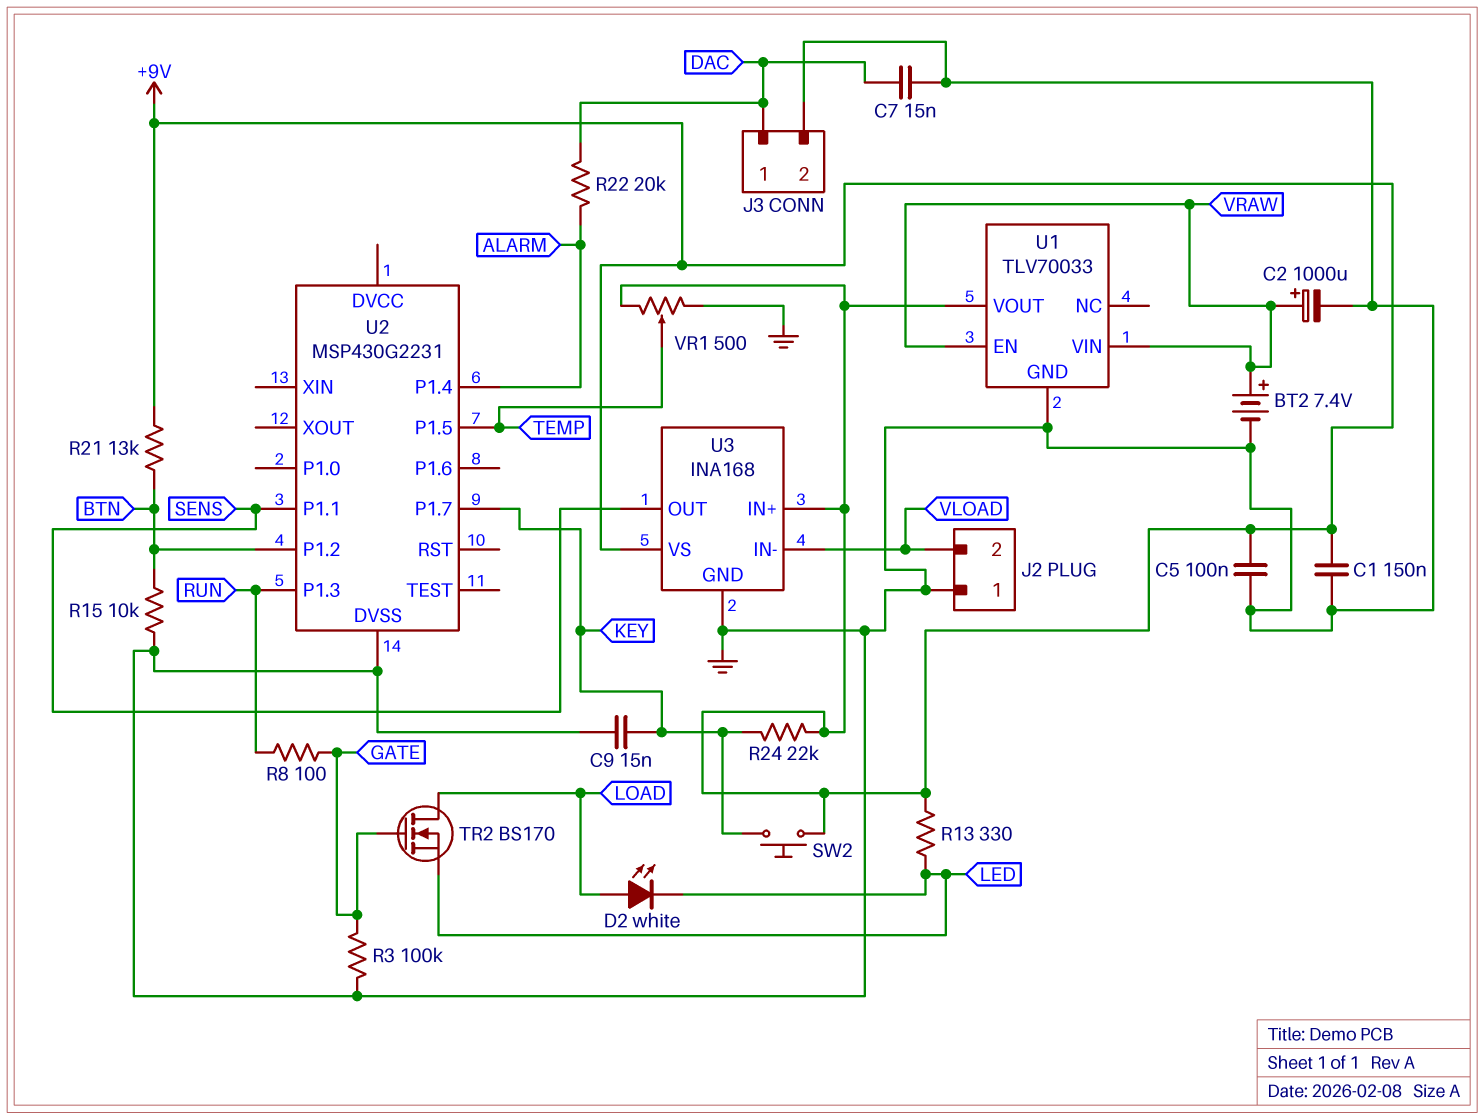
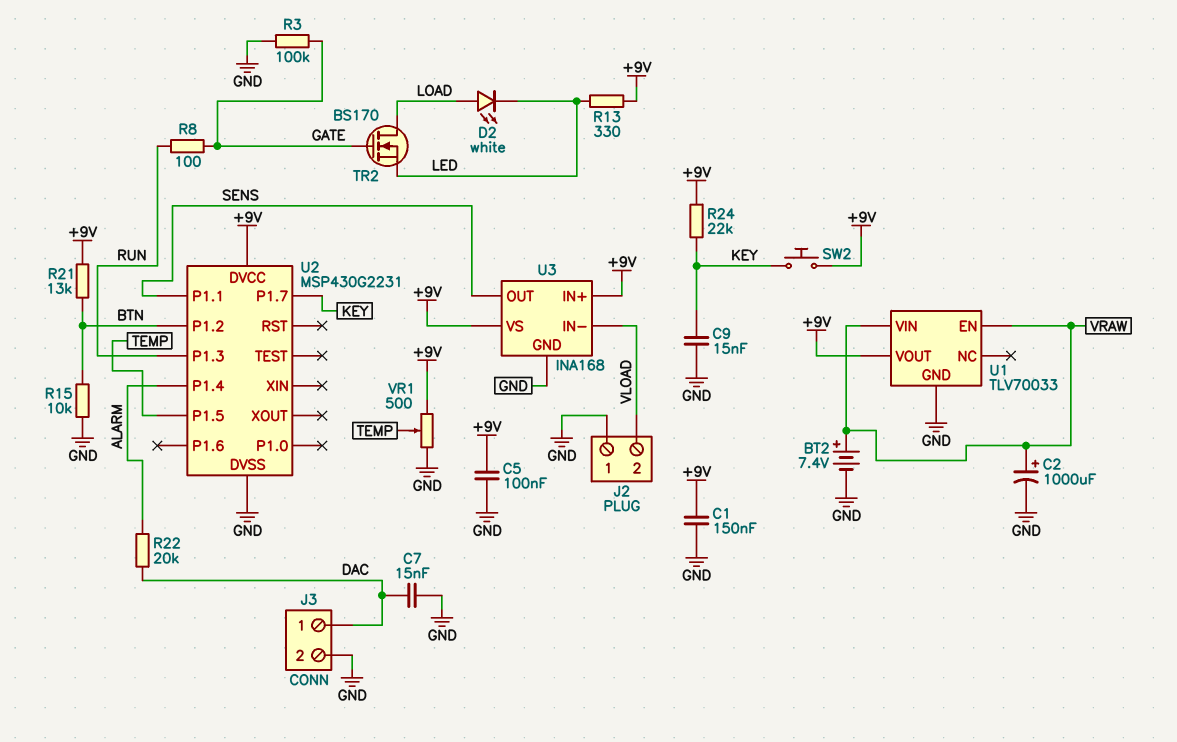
U2 pin DVCC: none -> +9V

